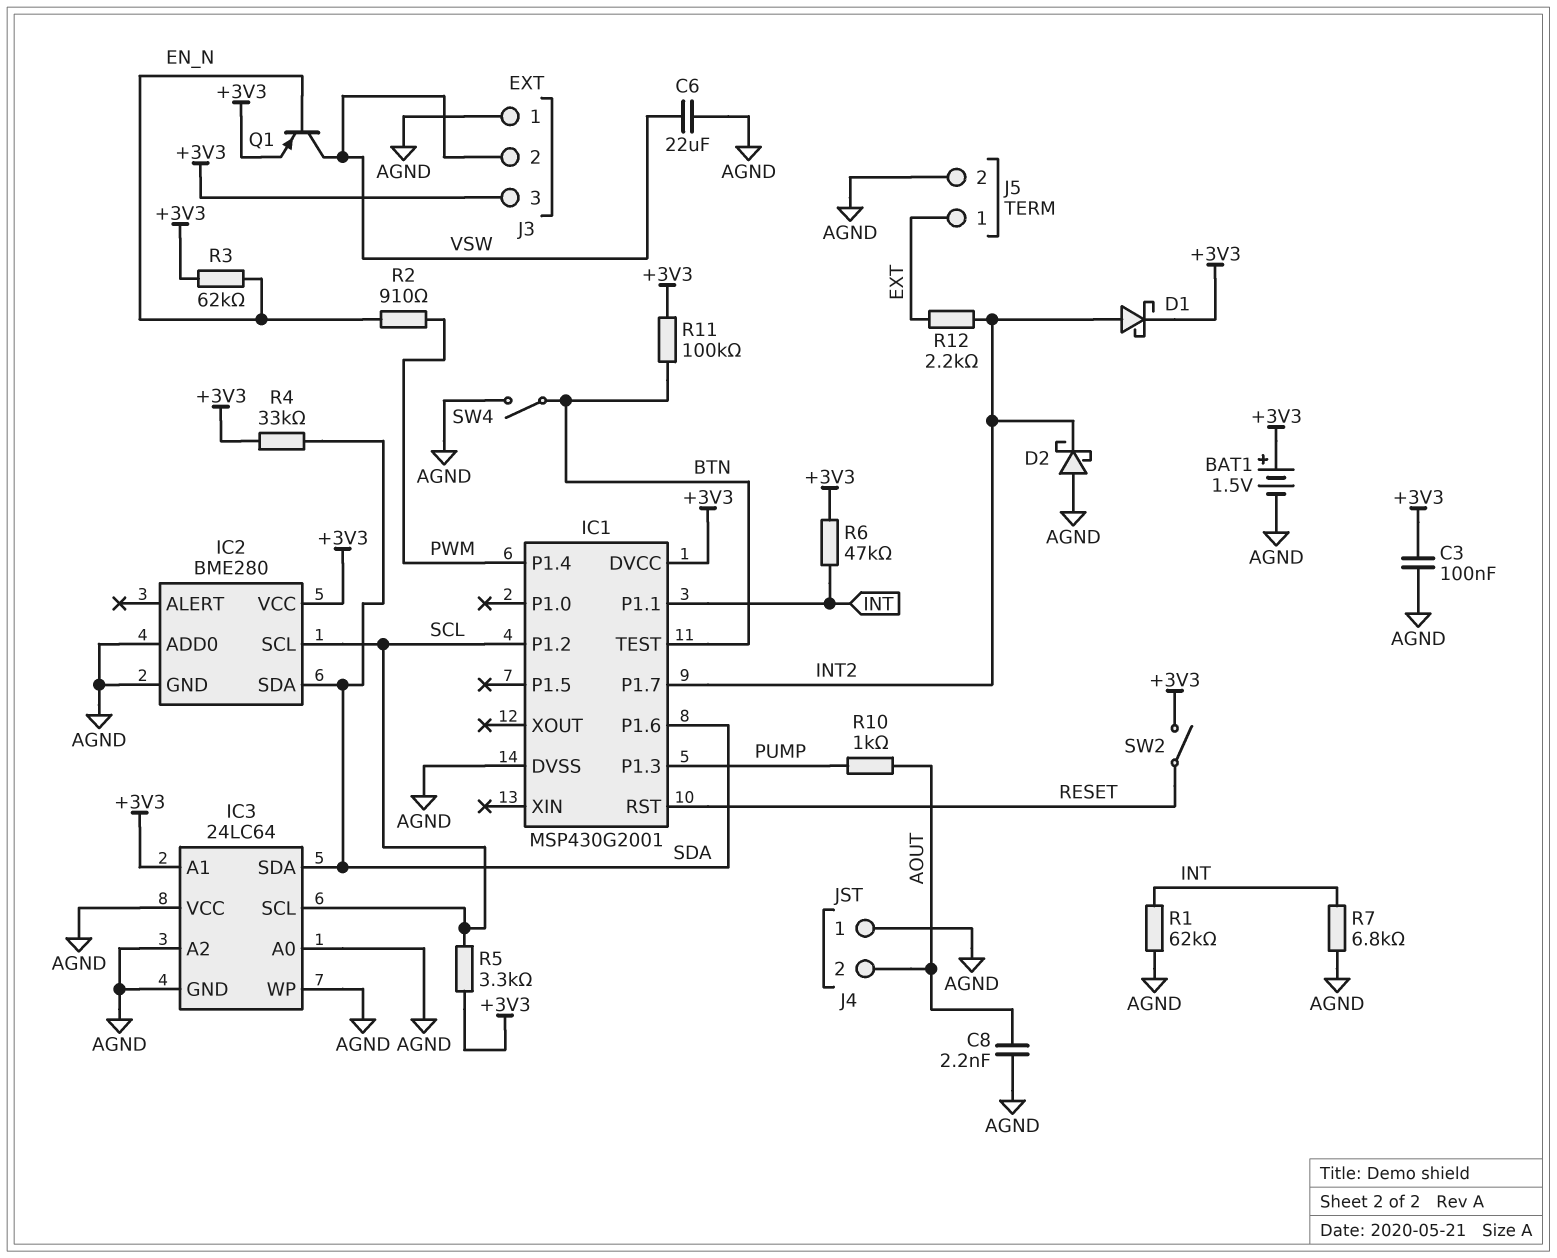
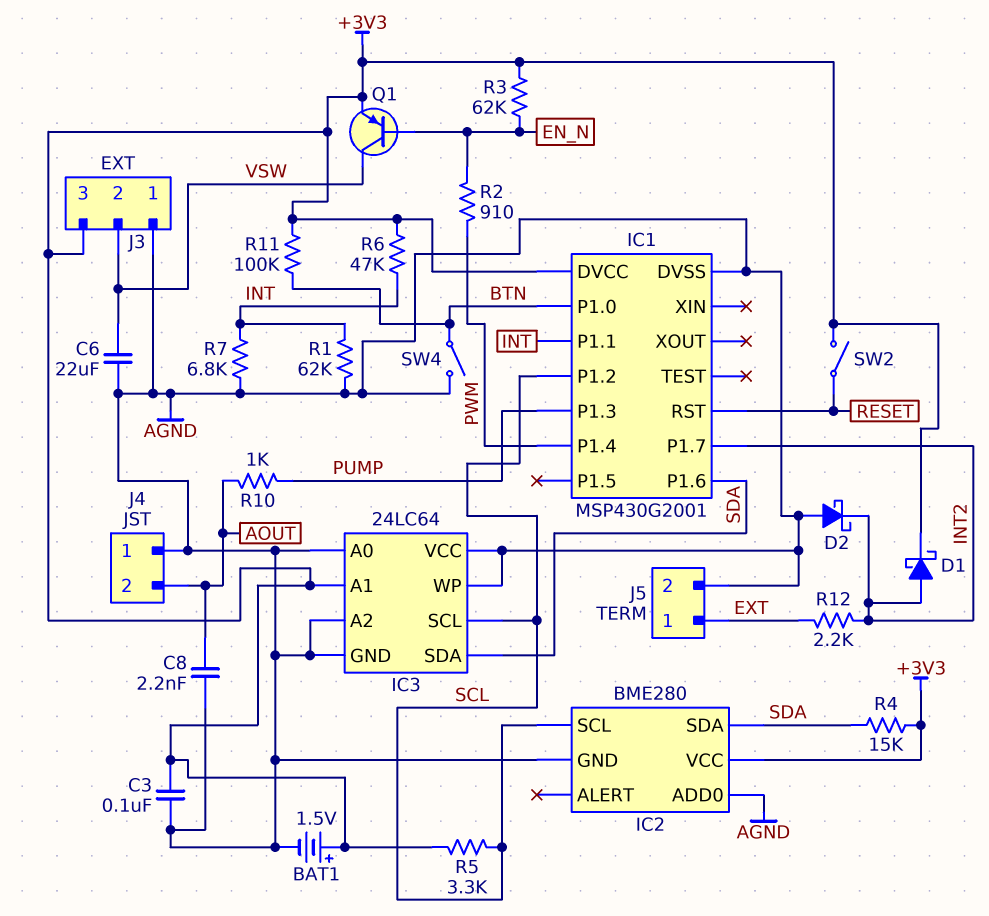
IC1 pin P1.0: none -> BTN
IC1 pin TEST: BTN -> none
R4: 33k (+3V3, SDA) -> 15k (+3V3, SDA)

